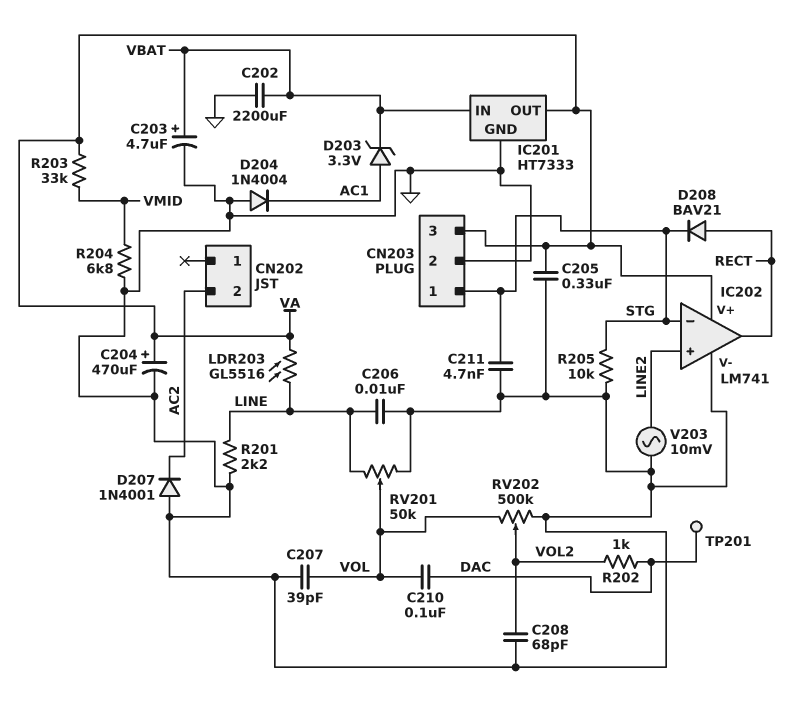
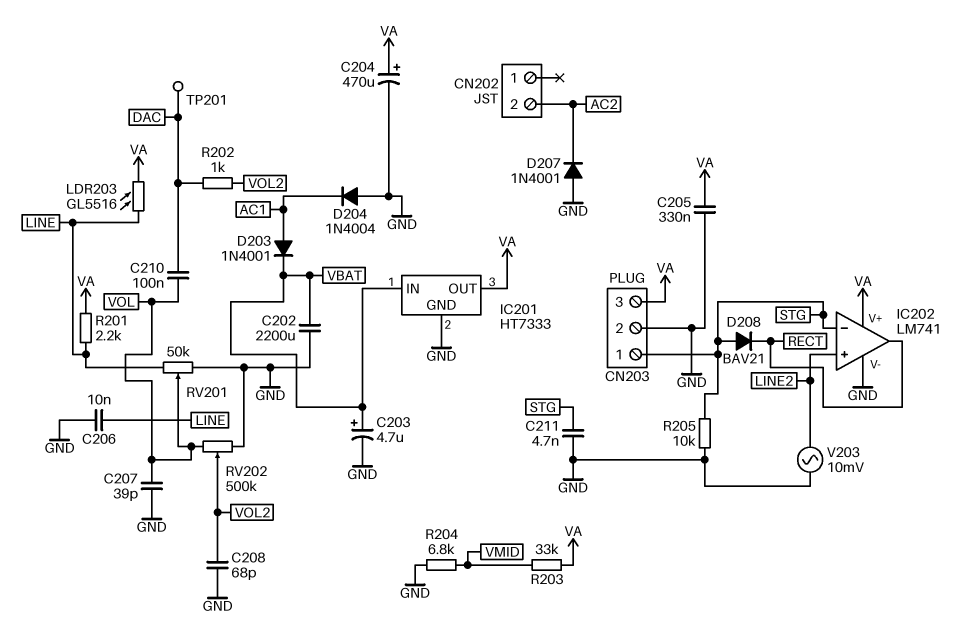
D203: zener 3.3V (A AC1, K VBAT) -> diode 1N4001 (A AC1, K VBAT)
D208: diode BAV21 (A RECT, K STG) -> diode BAV21 (A STG, K RECT)
R201: 2.2k (GND, LINE) -> 2.2k (LINE, VA)

